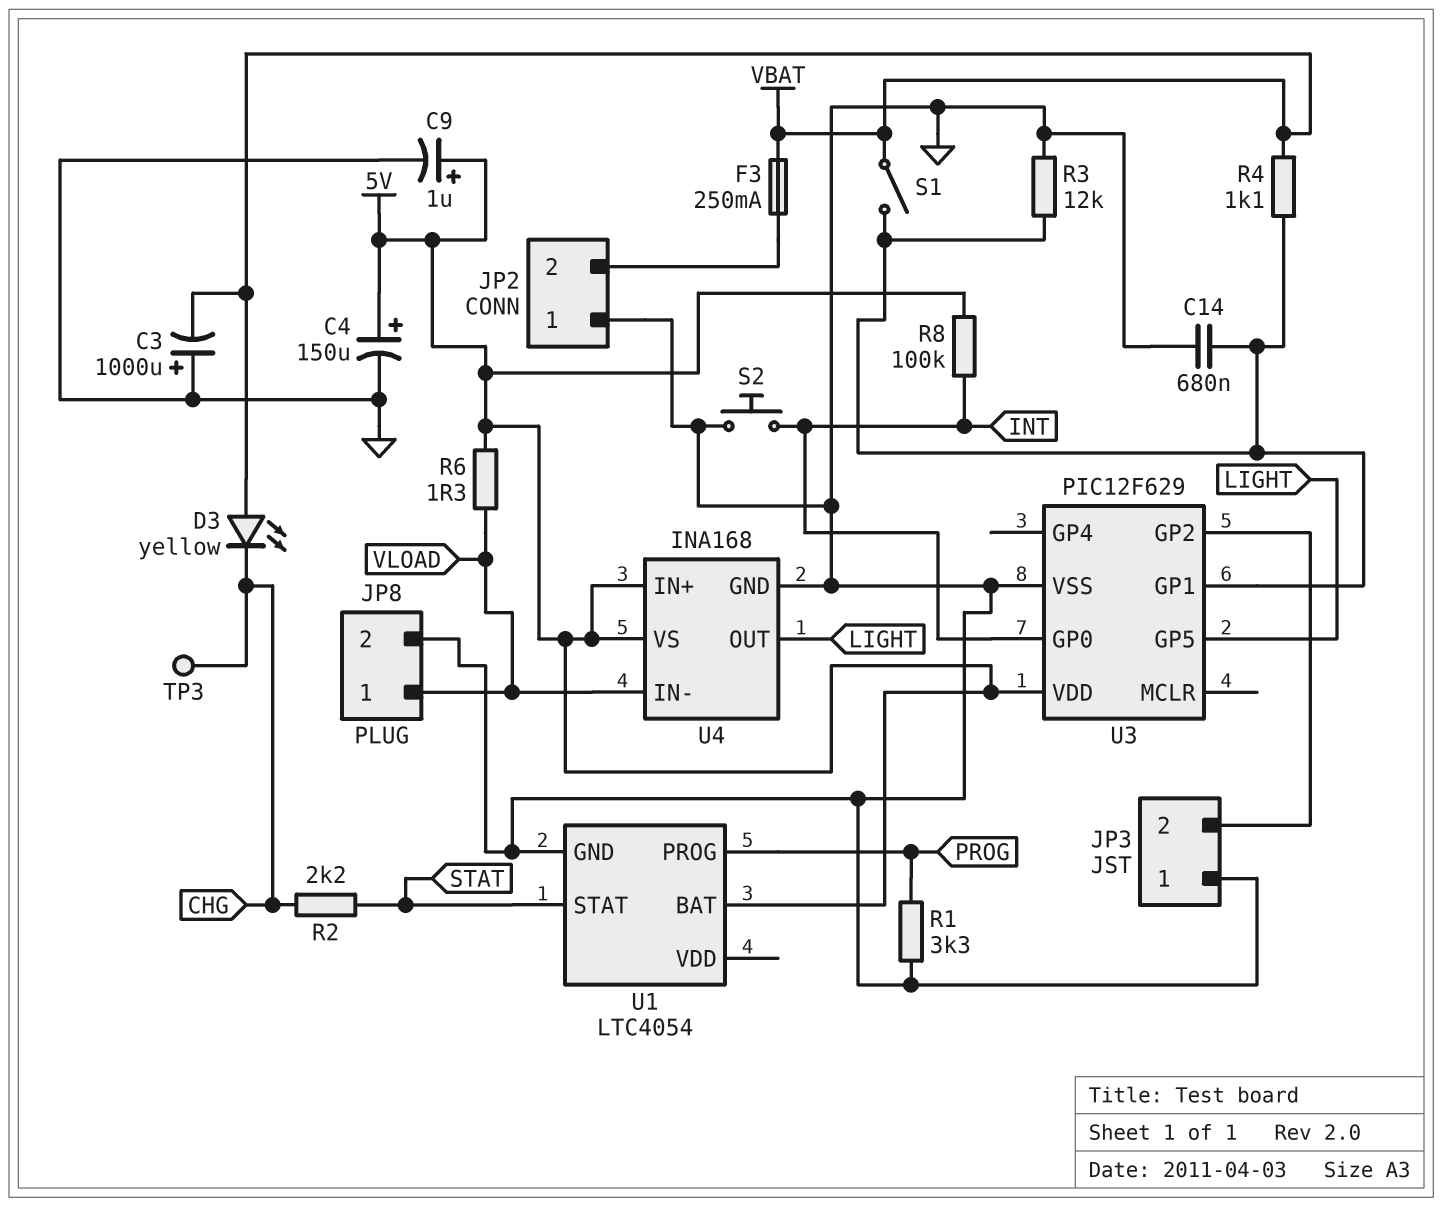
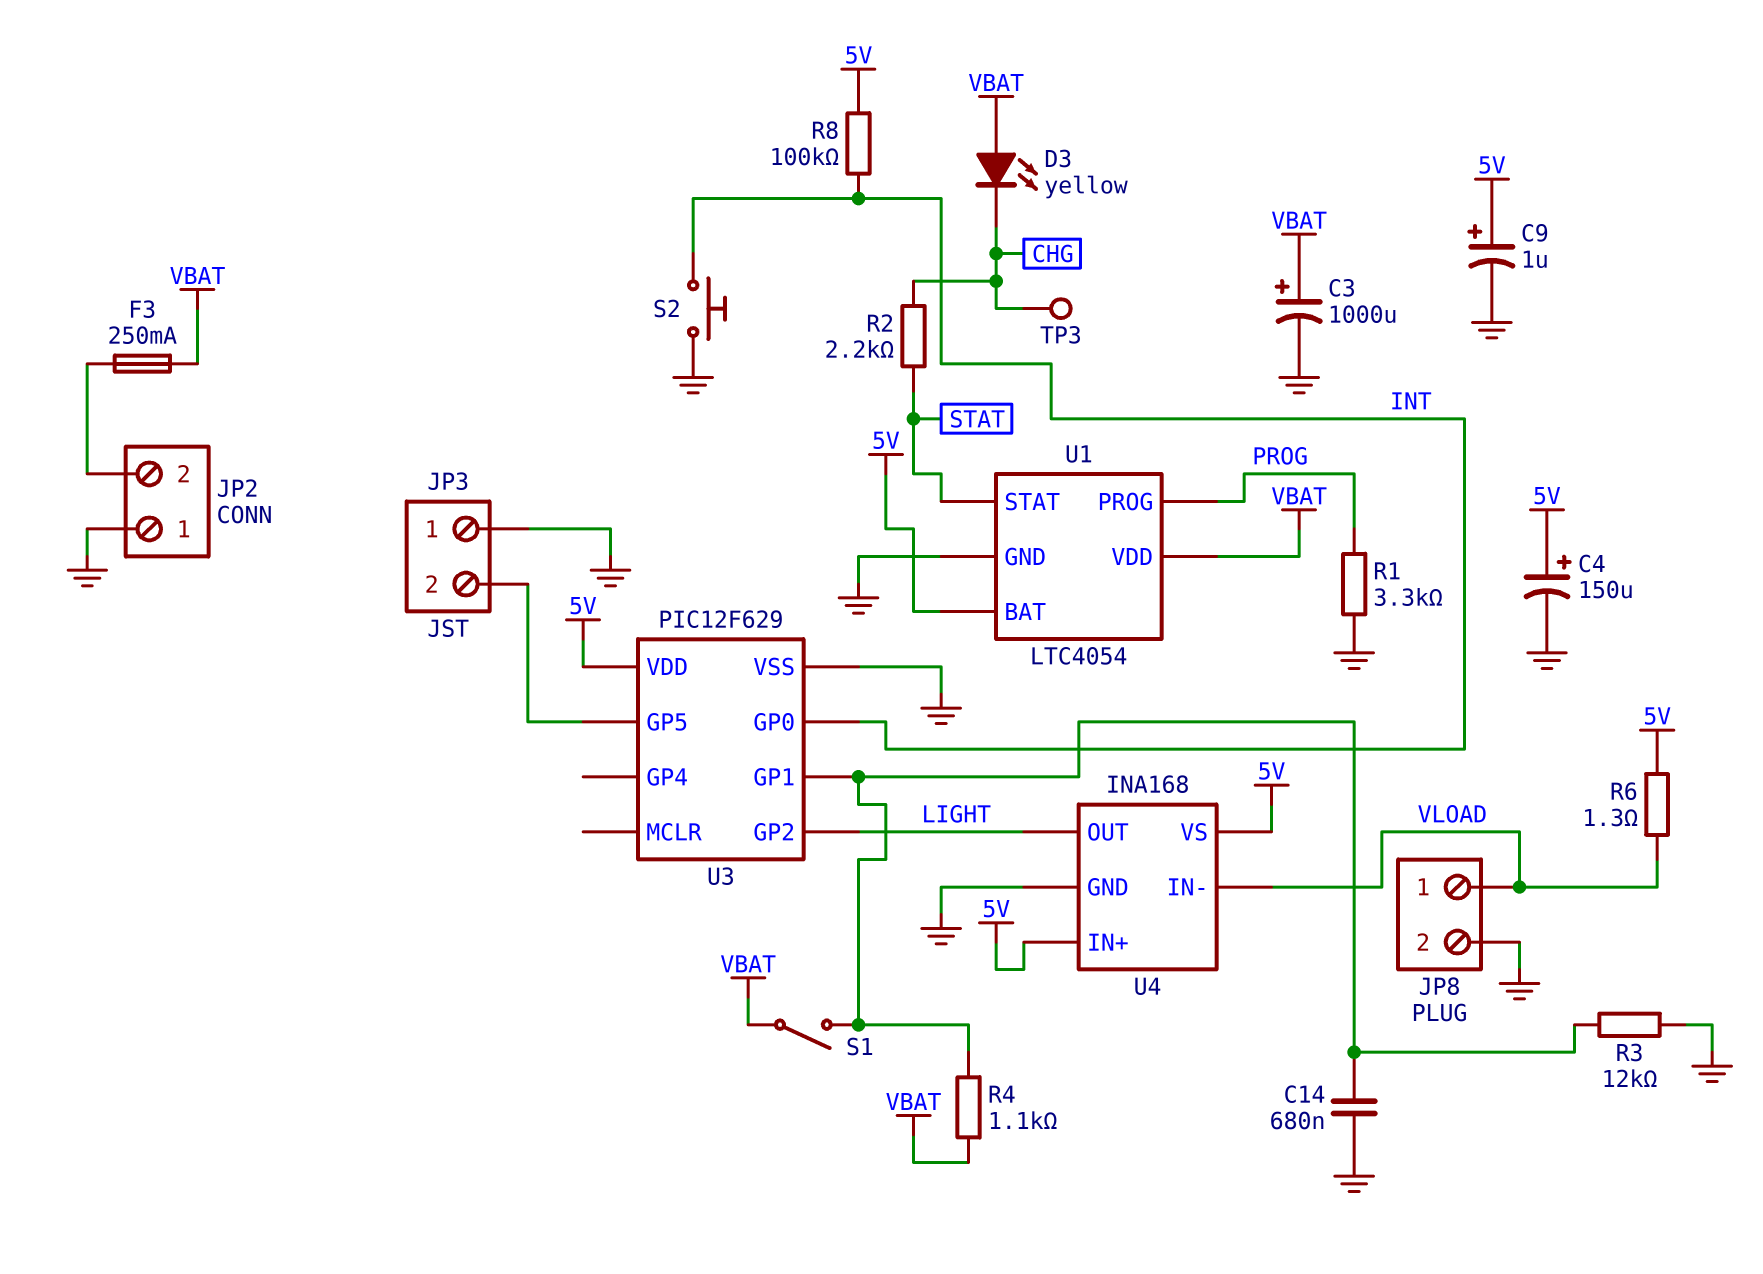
C3: 1000uF (plus GND, minus VBAT) -> 1000uF (plus VBAT, minus GND)
U1 pin VDD: none -> VBAT
U3 pin GP2: JP3/2 -> LIGHT
U3 pin GP5: LIGHT -> JP3/2

